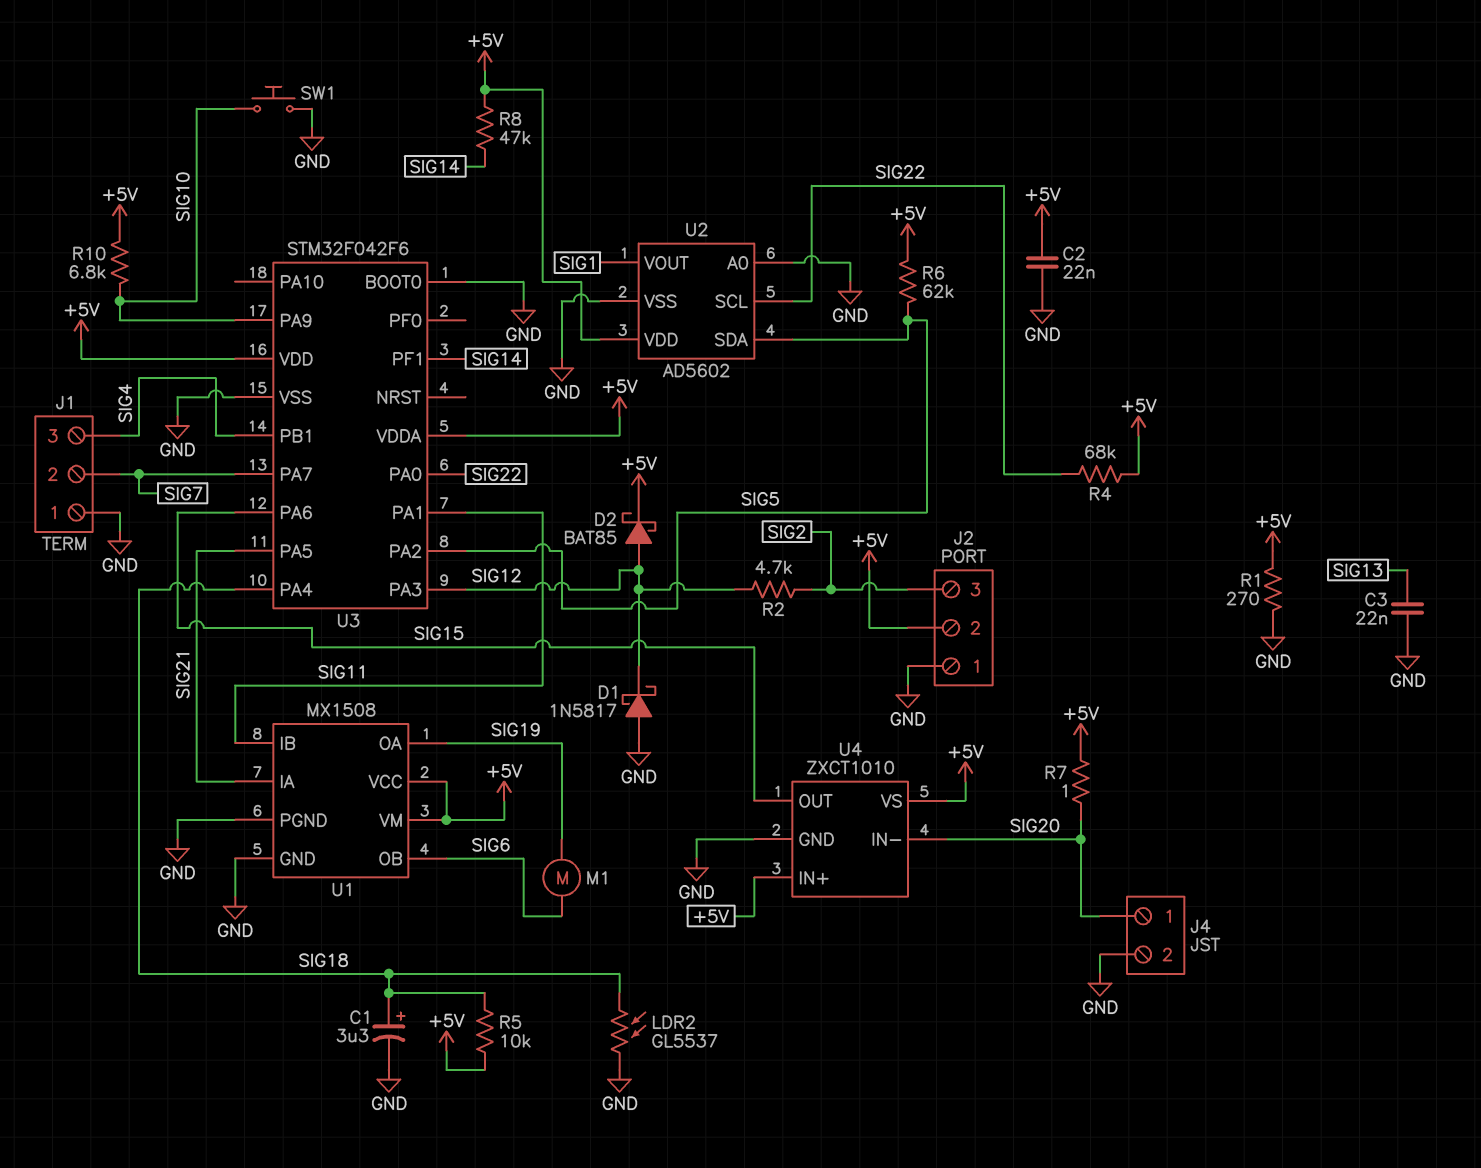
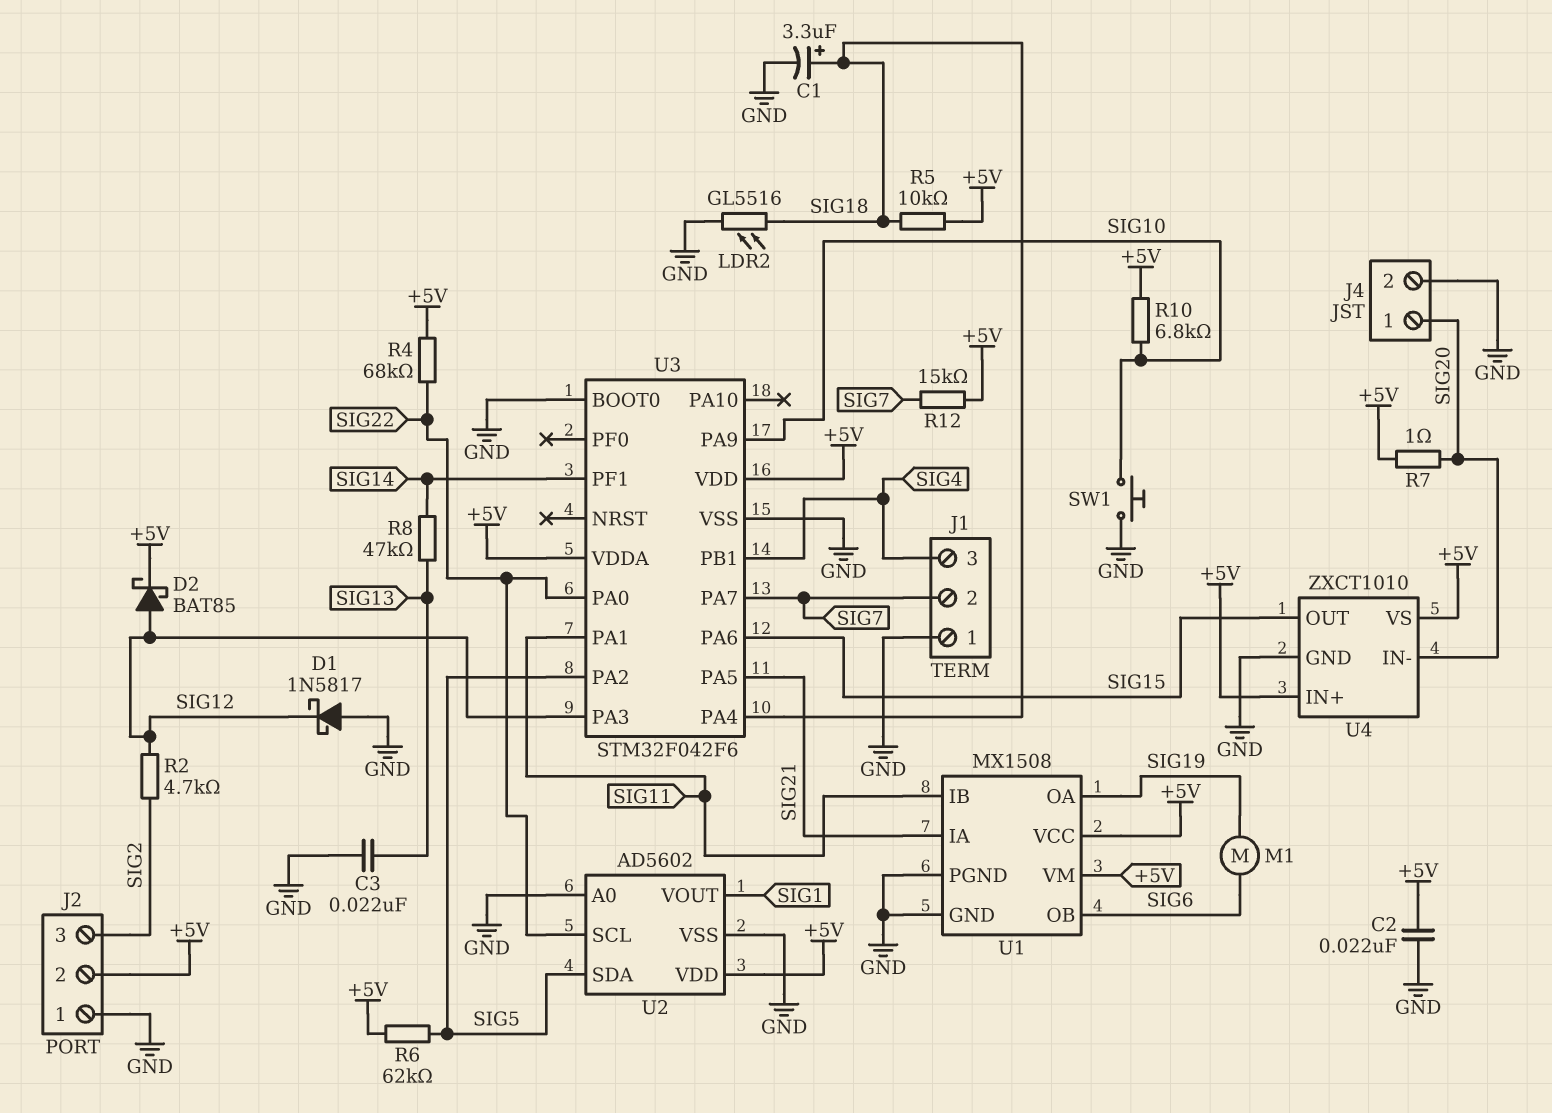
LDR2: GL5537 (GND, SIG18) -> GL5516 (GND, SIG18)
R1: 270 (+5V, GND) -> none
R8: 47k (+5V, SIG14) -> 47k (SIG13, SIG14)
R12: none -> 15k (+5V, SIG7)

